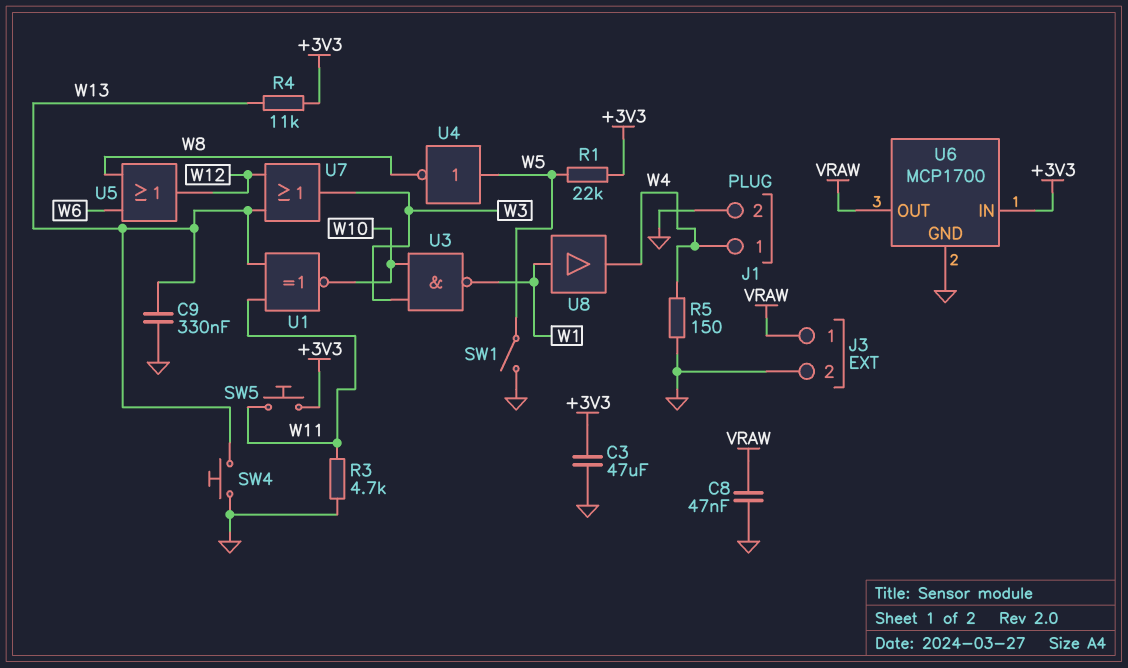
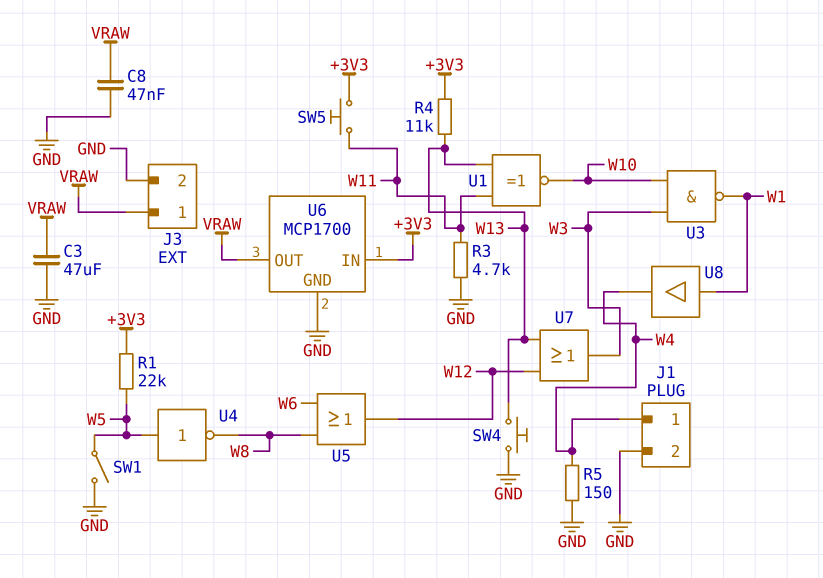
C3: 47uF (+3V3, GND) -> 47uF (GND, VRAW)
C9: 330nF (GND, W13) -> none

